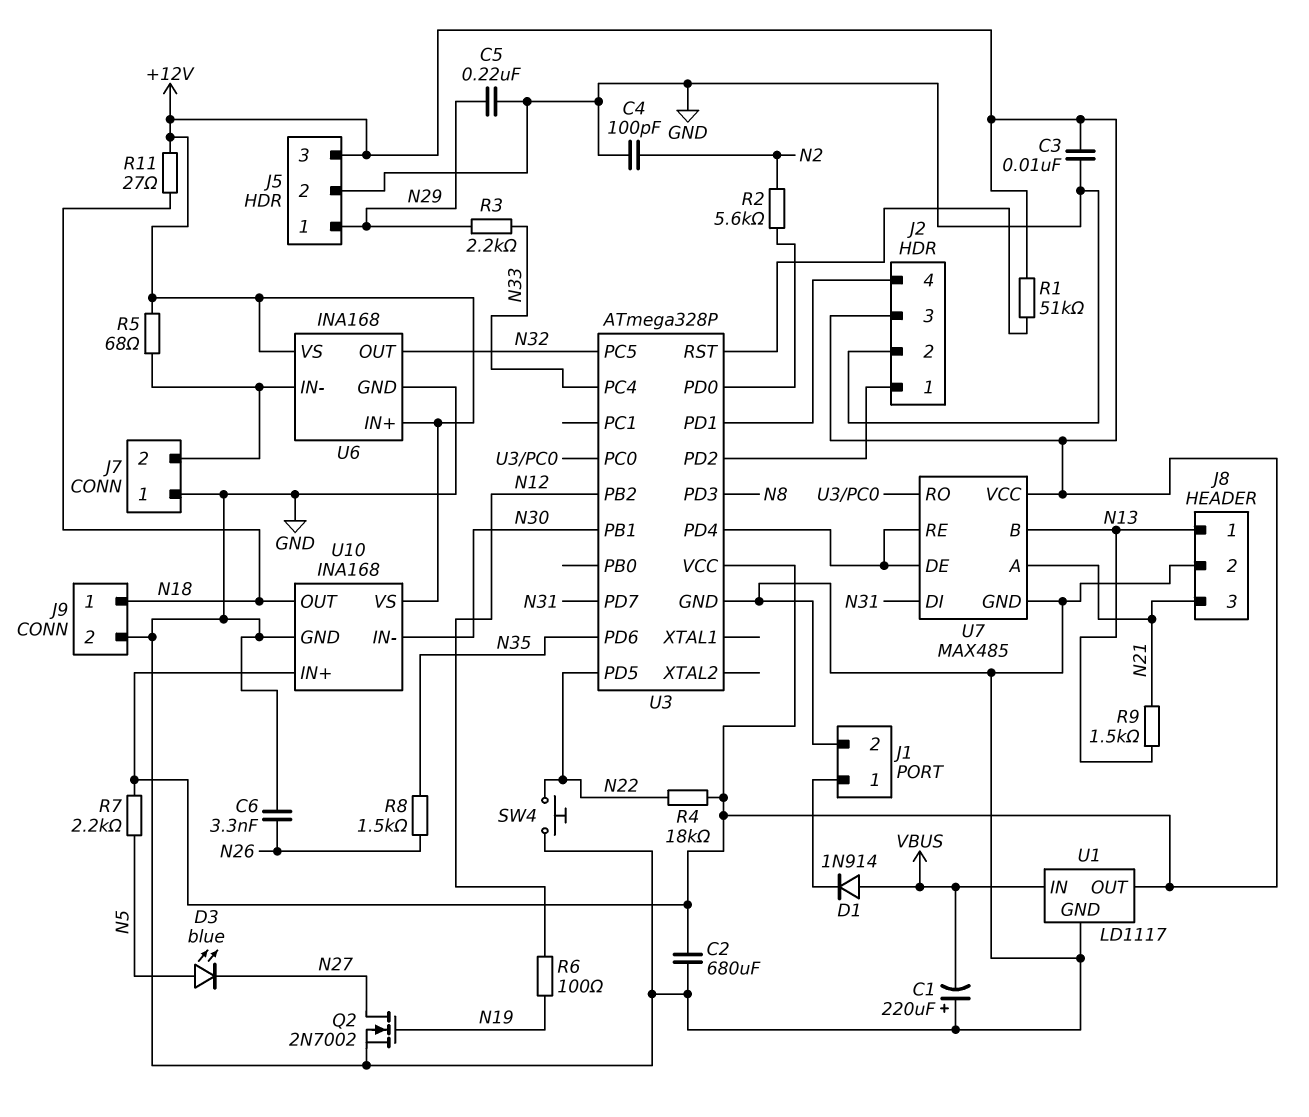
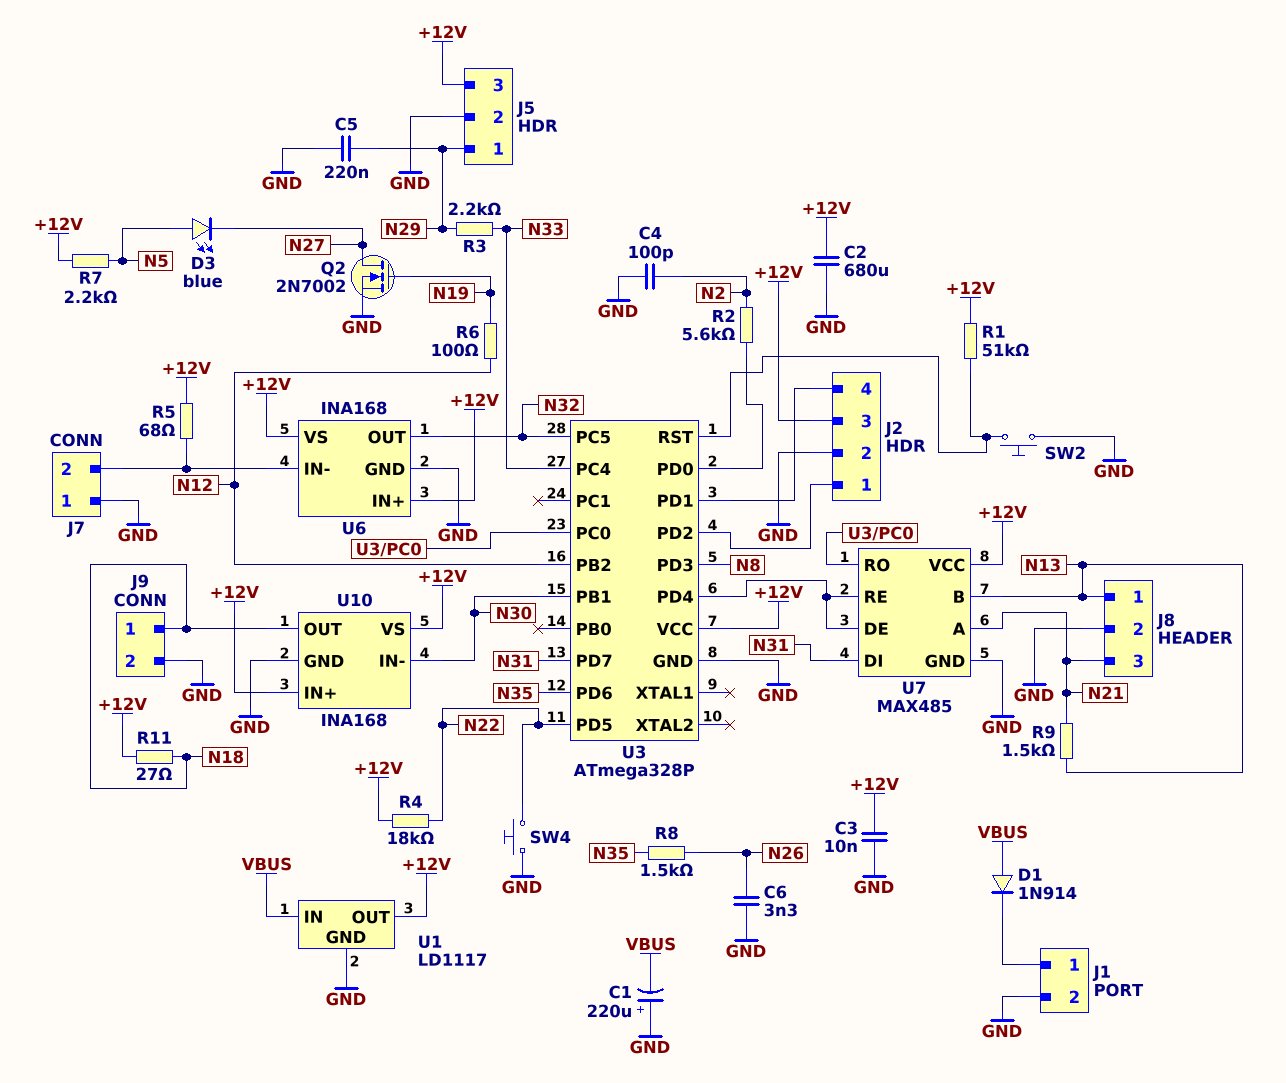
SW2: none -> button (GND, U3/RST)

